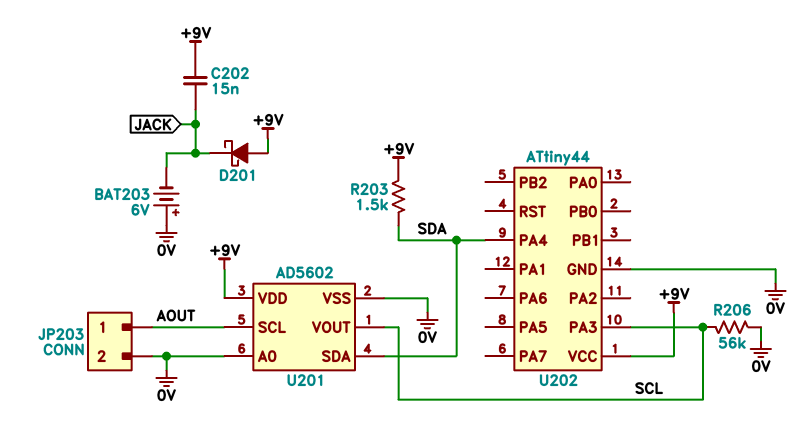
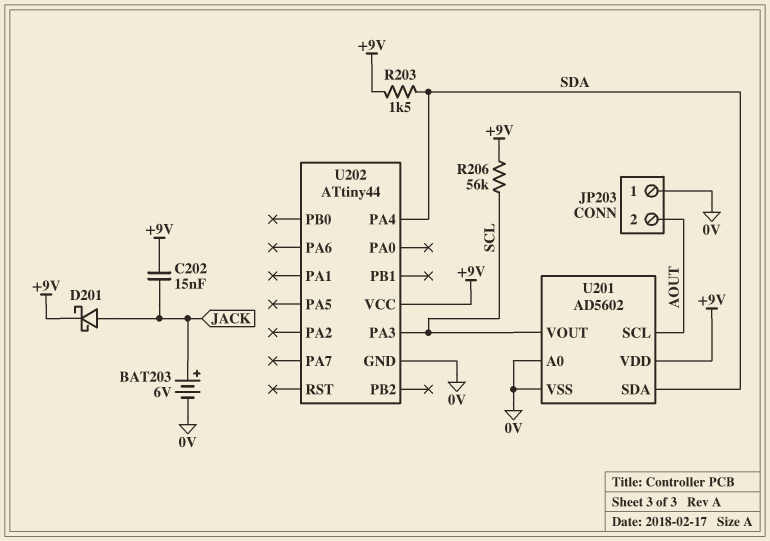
BAT203: 6V (plus 0V, minus JACK) -> 6V (plus JACK, minus 0V)
D201: schottky (A +9V, K JACK) -> schottky (A JACK, K +9V)
JP203 pin 1: AOUT -> 0V
JP203 pin 2: 0V -> AOUT
R206: 56k (0V, SCL) -> 56k (+9V, SCL)

